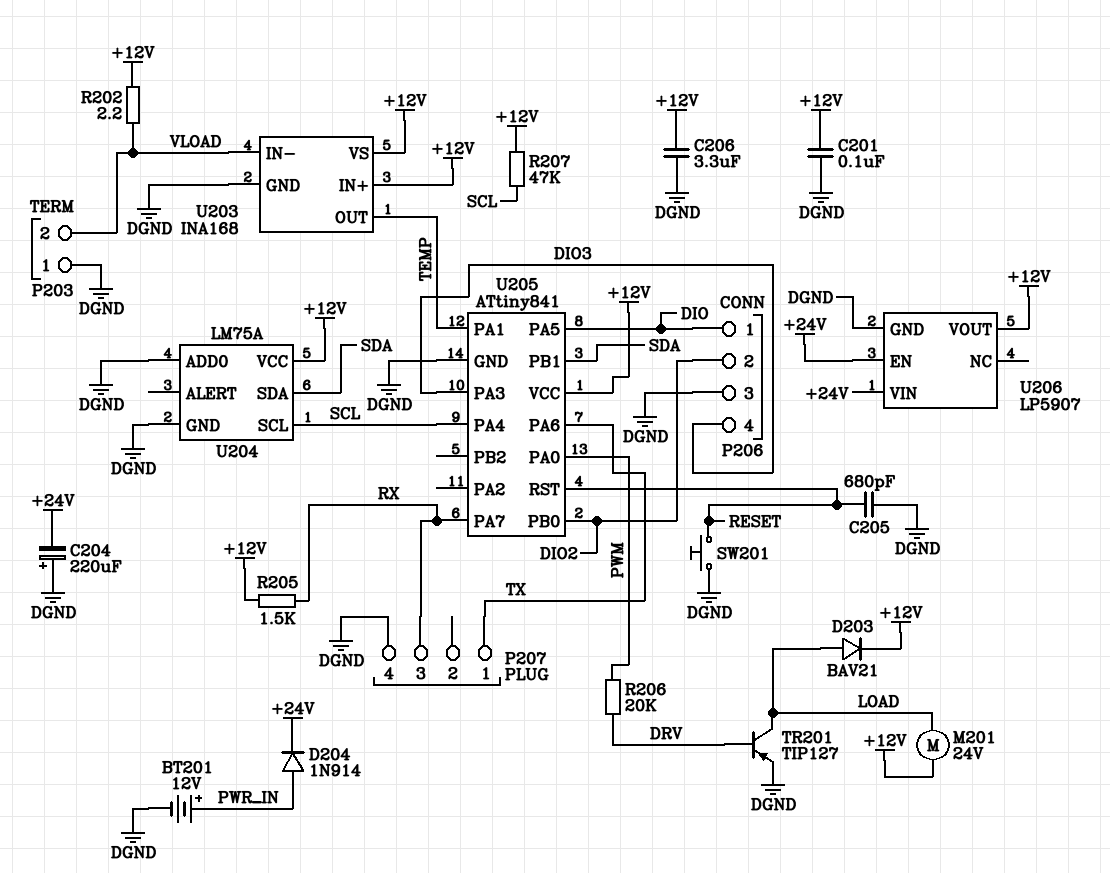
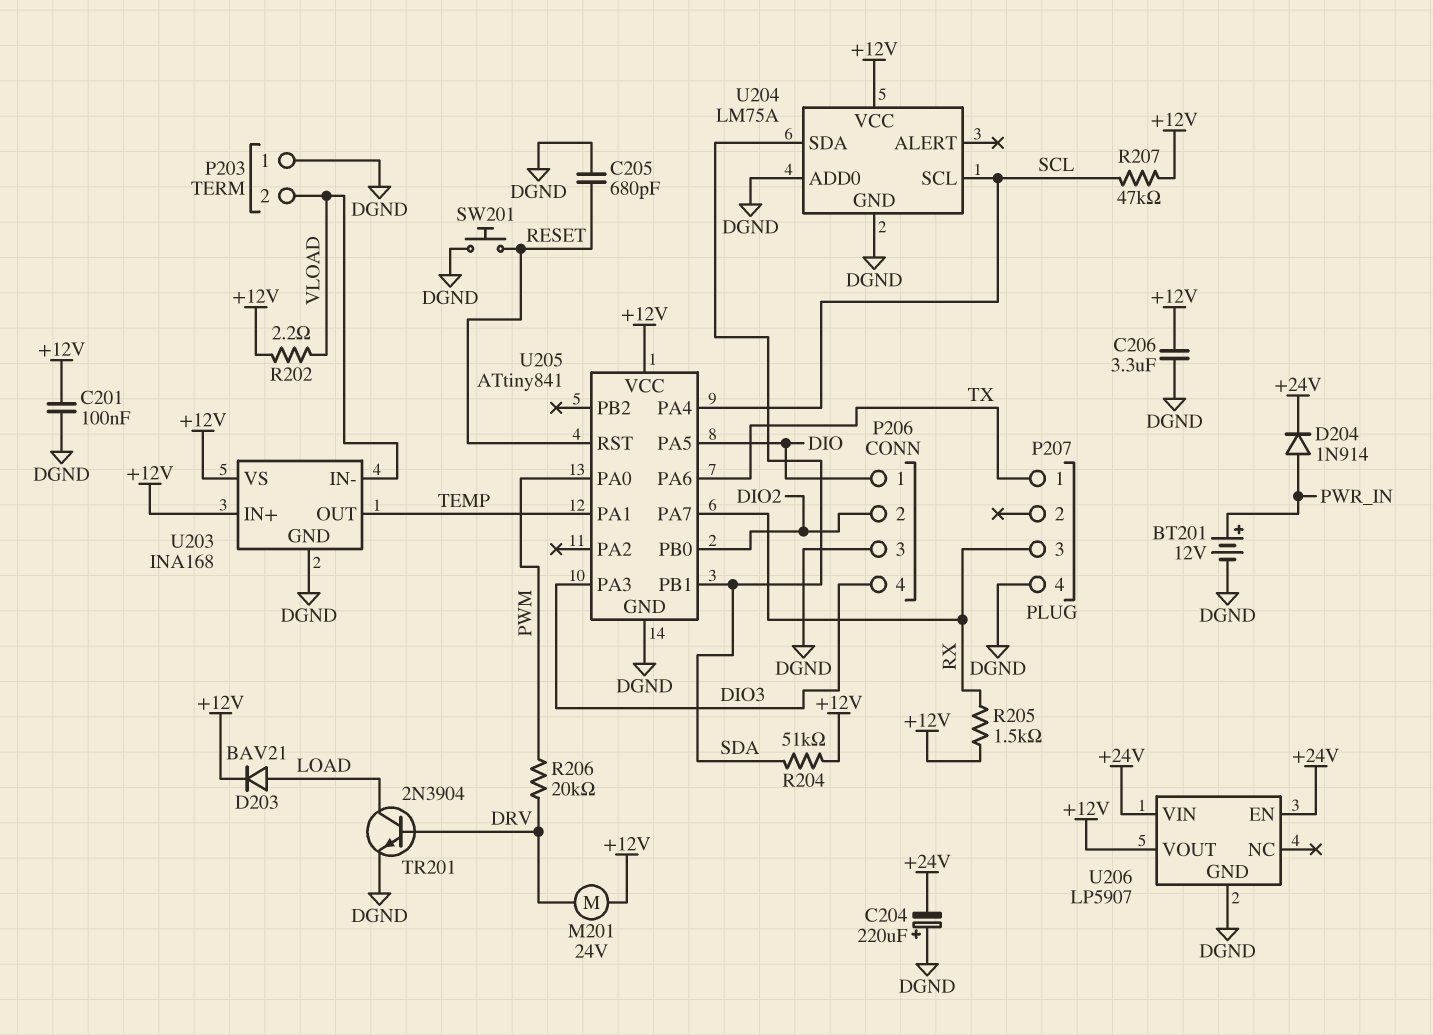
M201: motor 24V (+12V, LOAD) -> motor 24V (+12V, DRV)
R204: none -> 51k (+12V, SDA)
TR201: PNP TIP127 (B DRV, C LOAD, E DGND) -> NPN 2N3904 (B DRV, C LOAD, E DGND)

